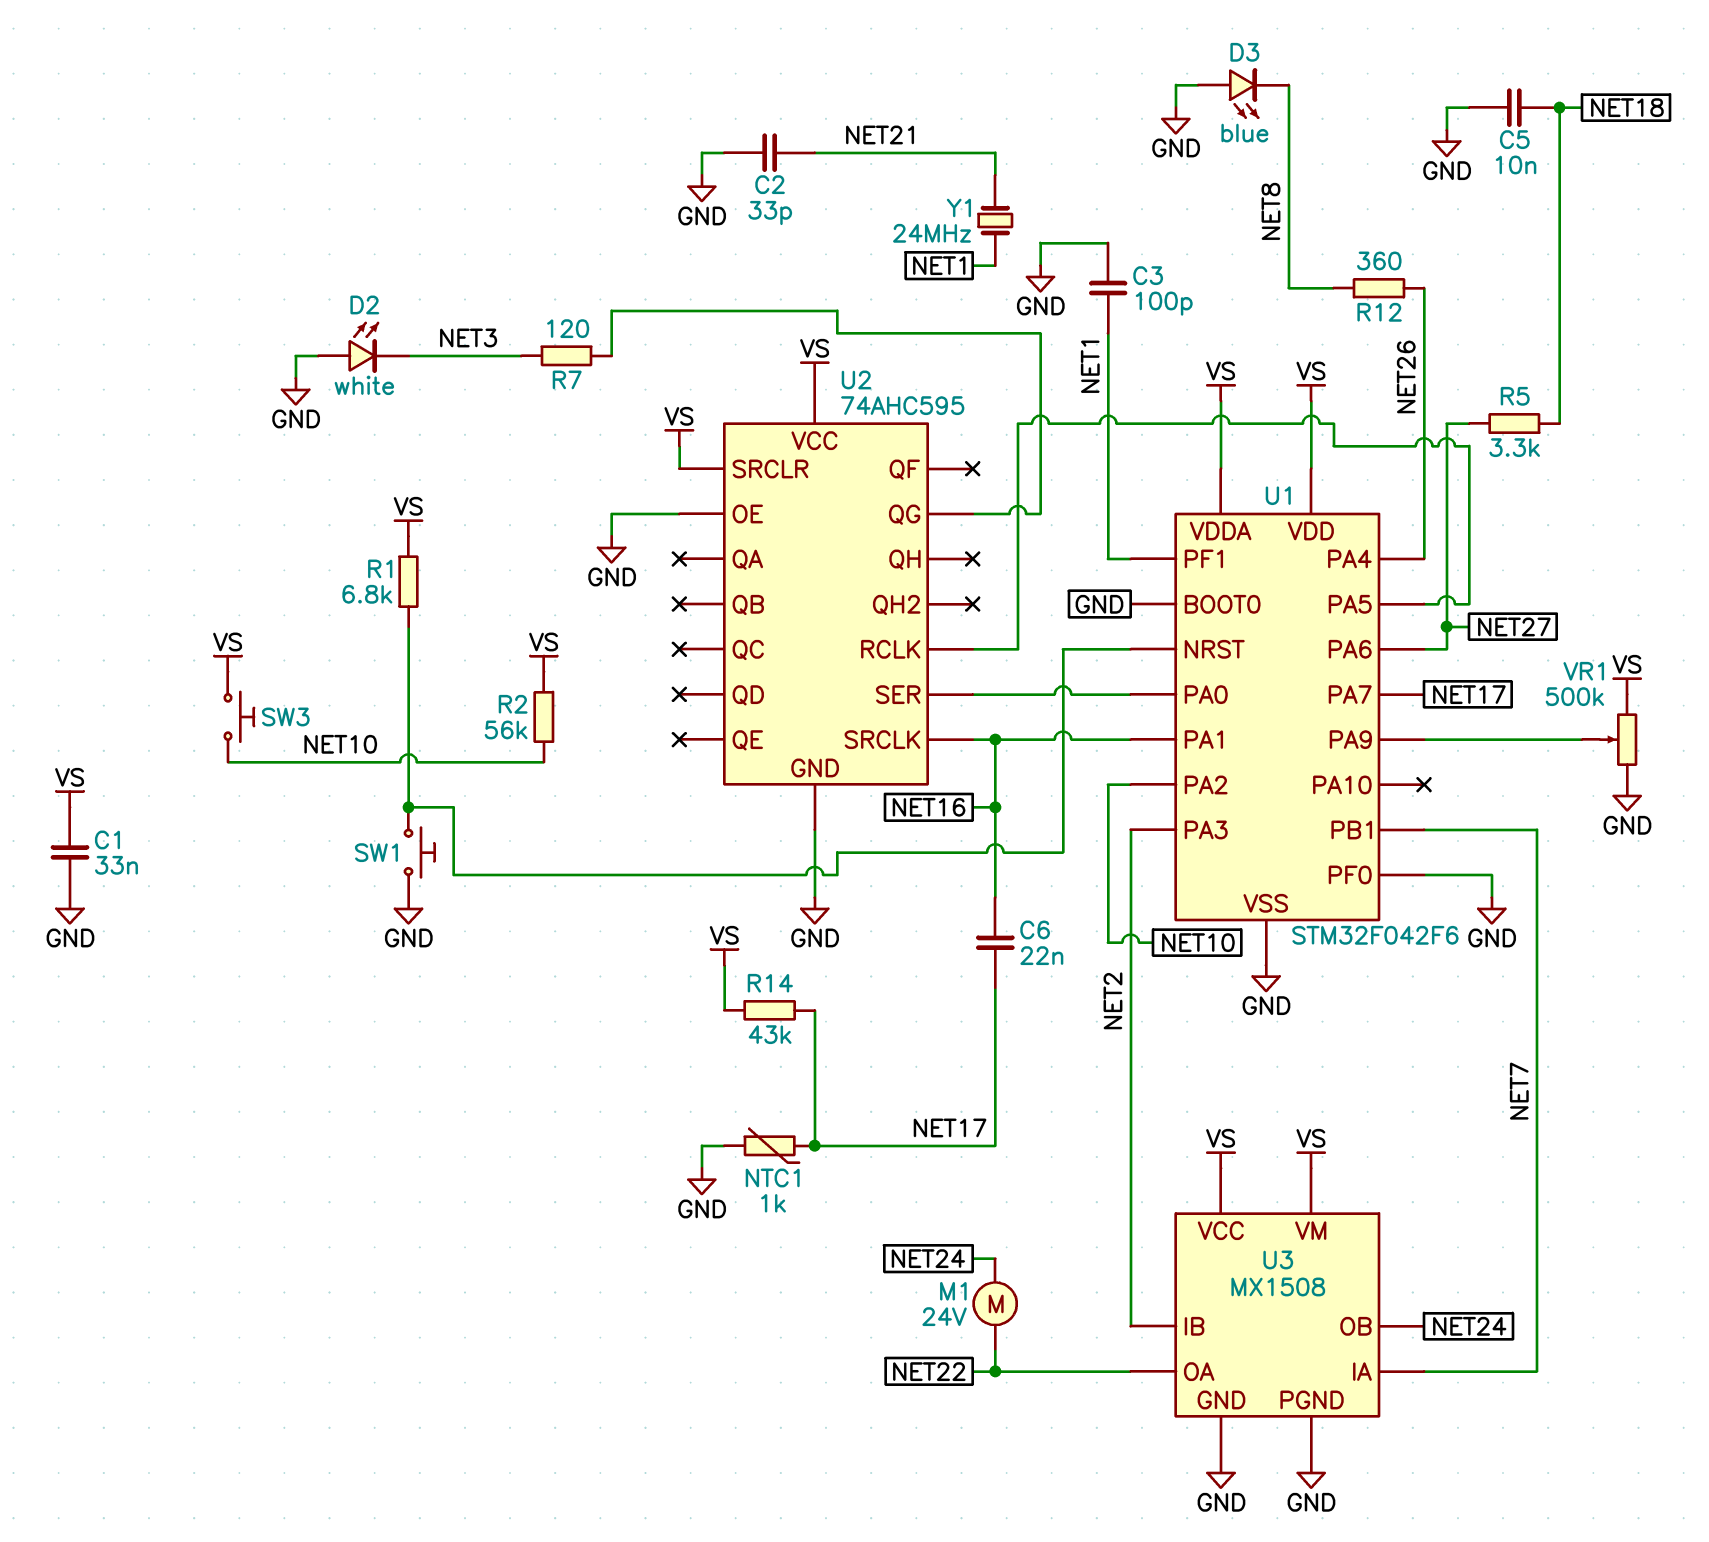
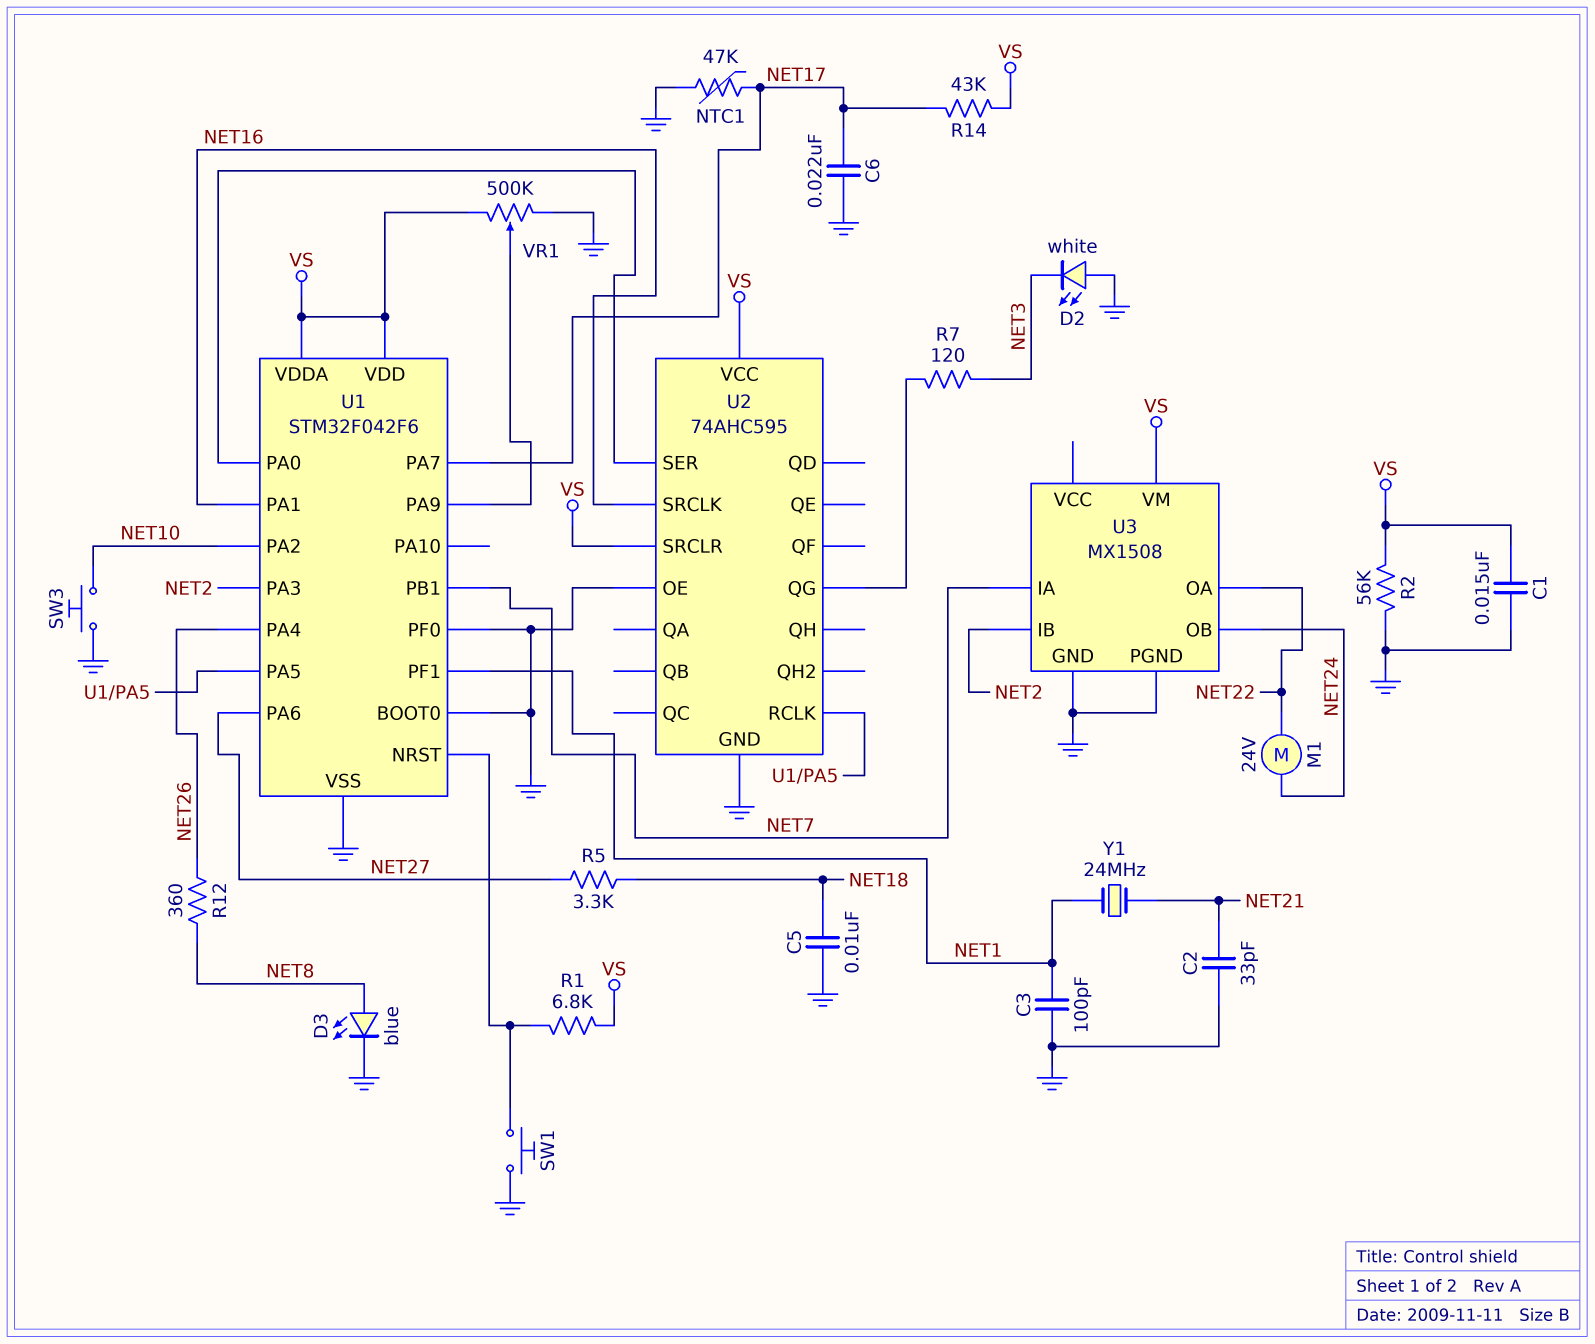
C1: 33nF (GND, VS) -> 15nF (GND, VS)
C6: 22nF (NET16, NET17) -> 22nF (GND, NET17)
D3: LED blue (A GND, K NET8) -> LED blue (A NET8, K GND)
NTC1: 1k (GND, NET17) -> 47k (GND, NET17)
R2: 56k (NET10, VS) -> 56k (GND, VS)
SW3: button (NET10, VS) -> button (GND, NET10)
U3 pin VCC: VS -> none

